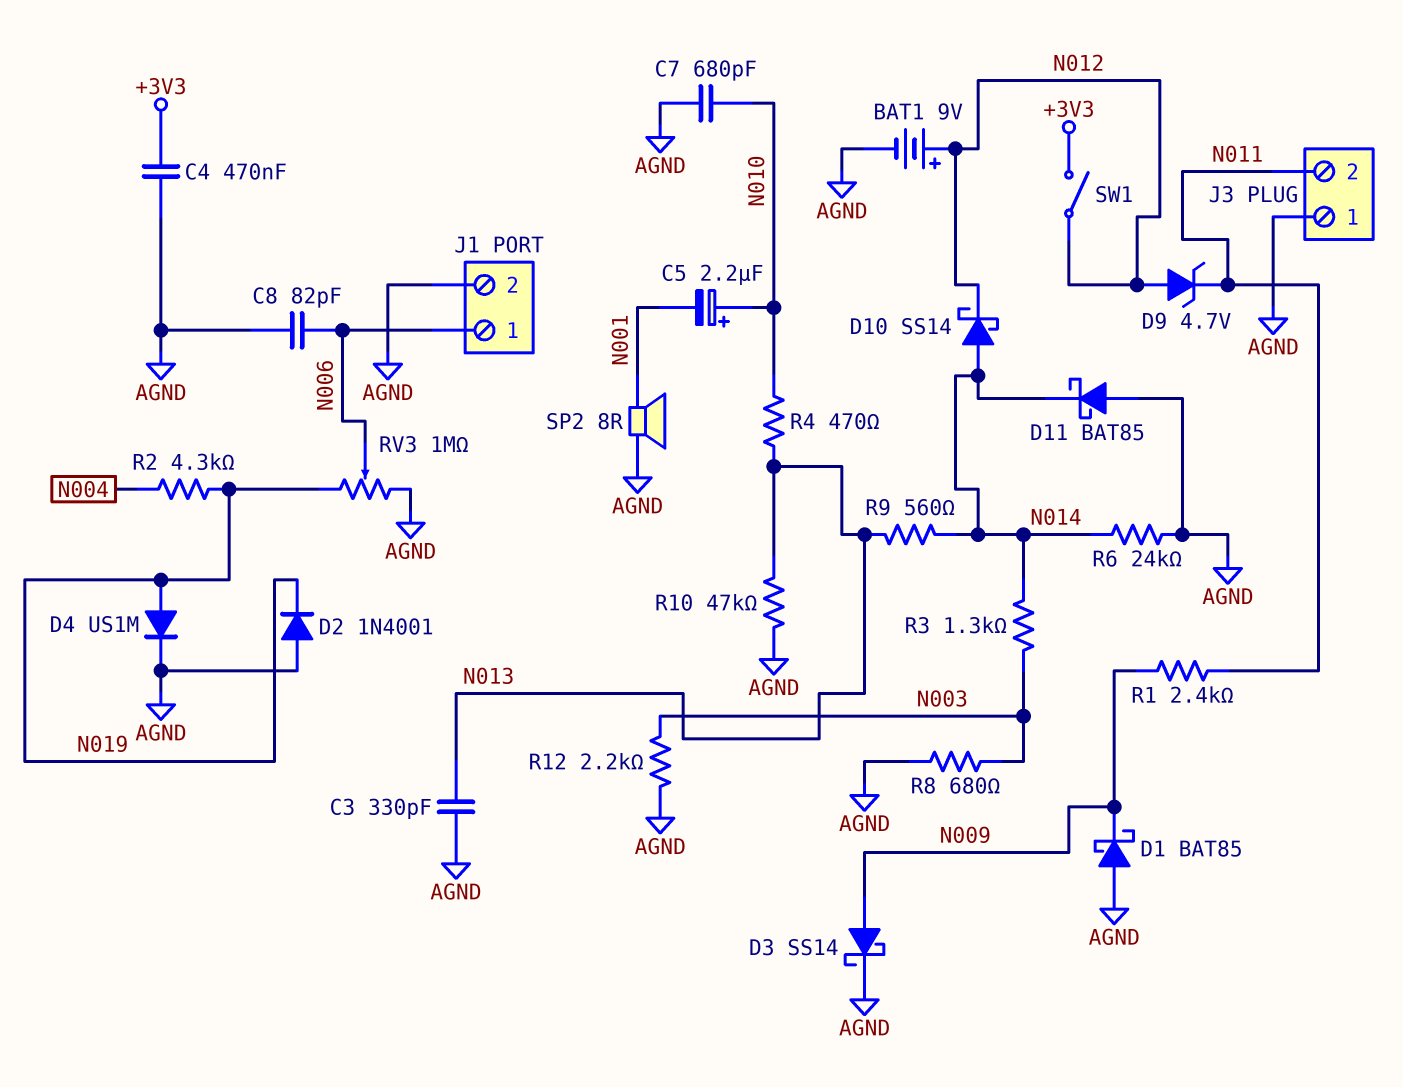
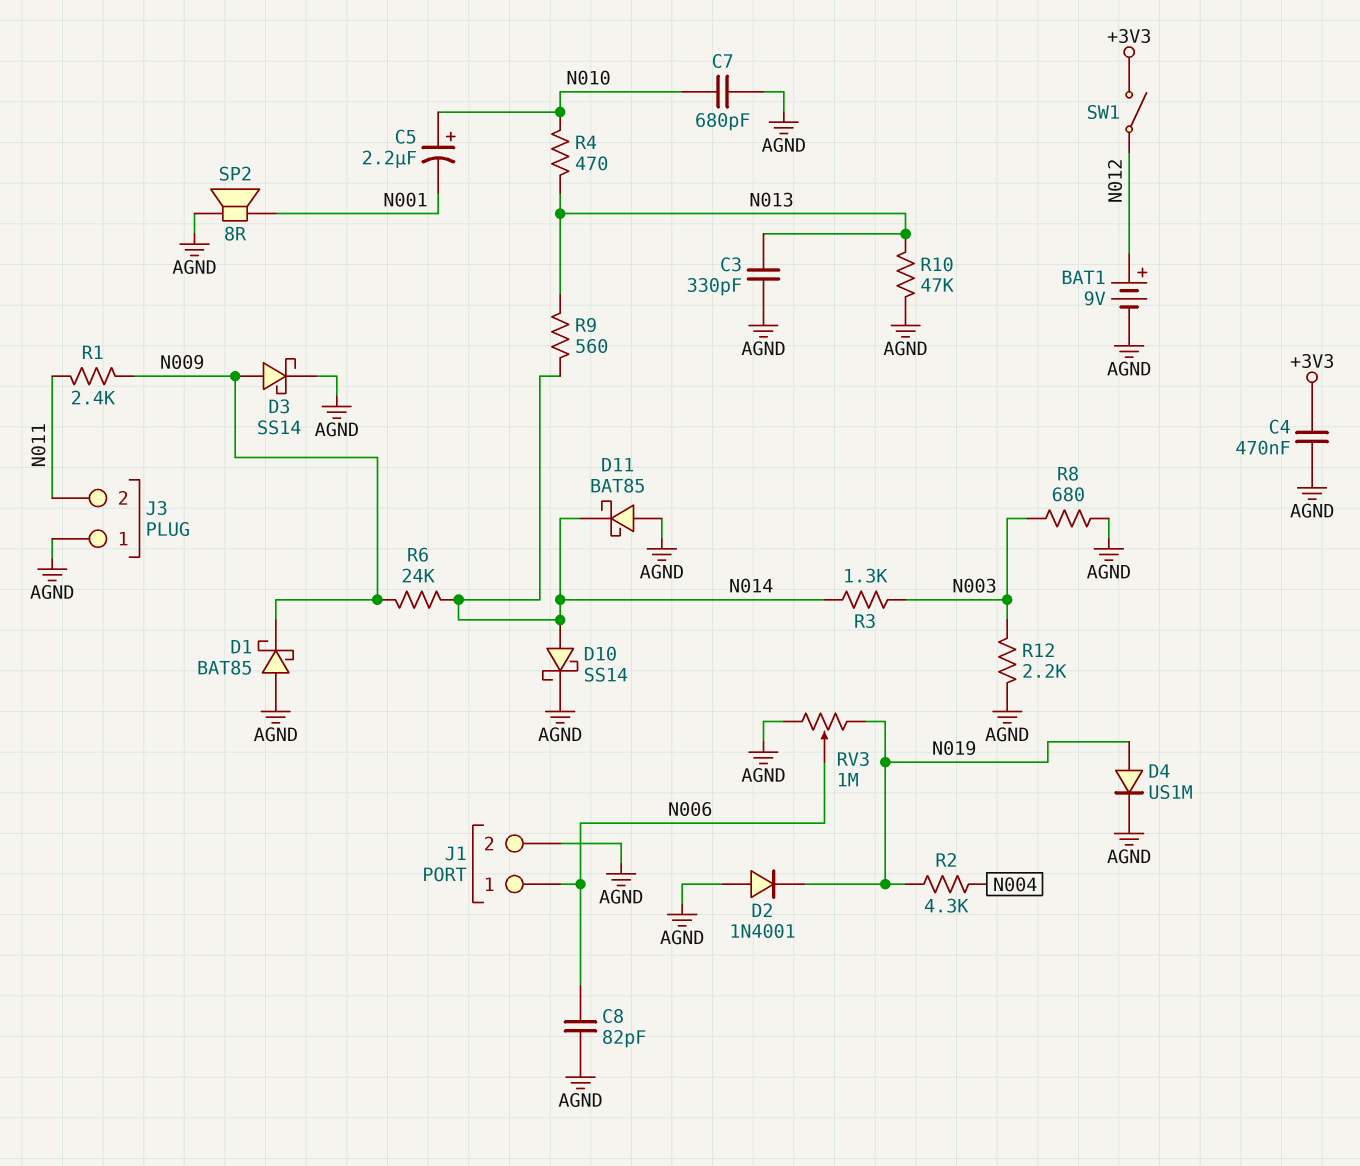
D9: zener 4.7V (A N012, K N011) -> none
D10: schottky SS14 (A N014, K N012) -> schottky SS14 (A N014, K AGND)
R6: 24k (AGND, N014) -> 24k (N009, N014)

